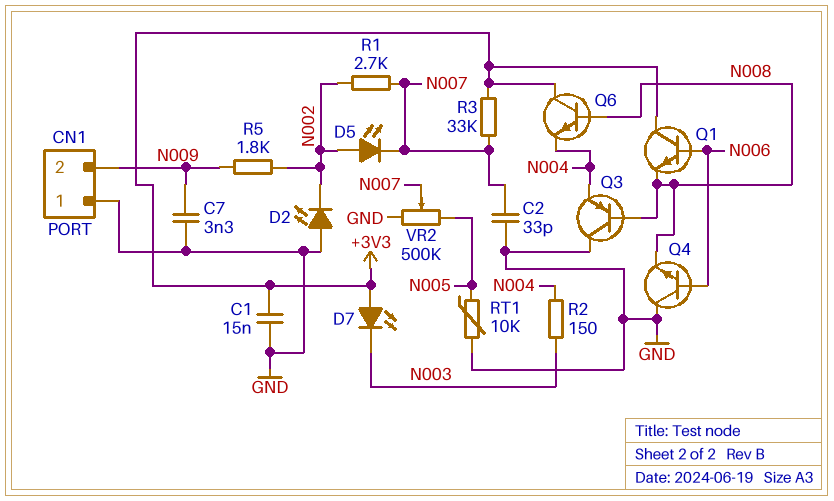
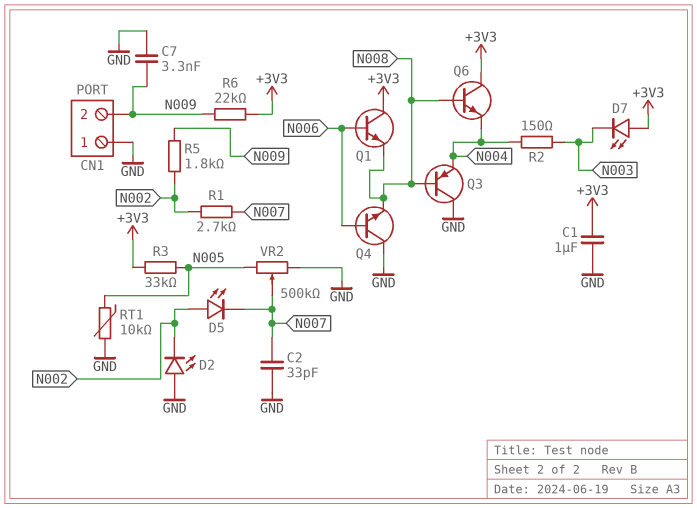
C1: 15nF (+3V3, GND) -> 1uF (+3V3, GND)
R3: 33k (+3V3, N007) -> 33k (+3V3, N005)
R6: none -> 22k (+3V3, N009)

